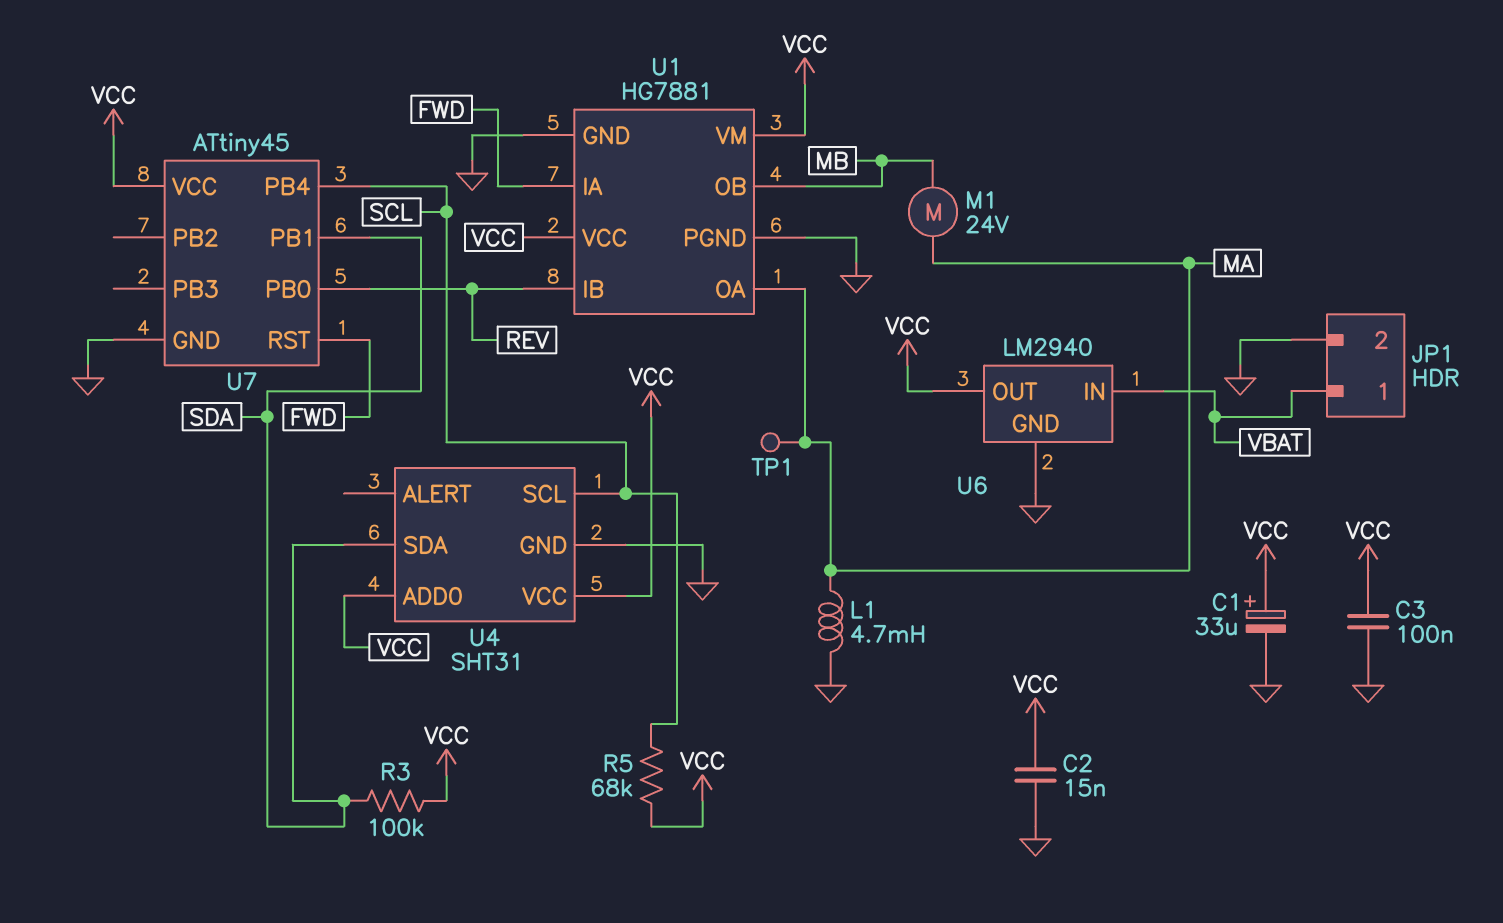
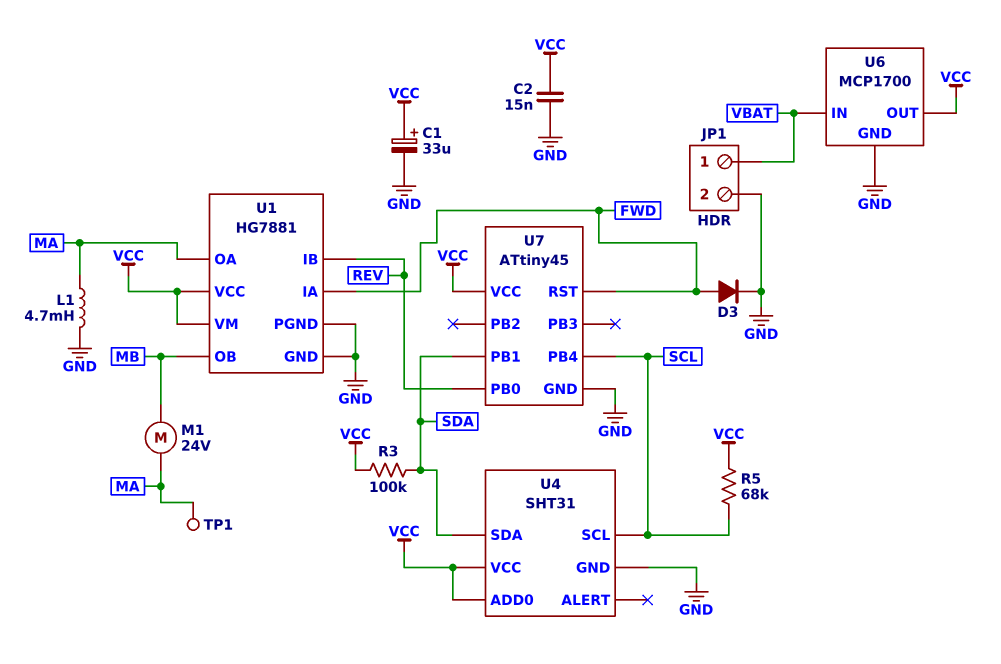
C3: 100nF (GND, VCC) -> none
D3: none -> diode (A FWD, K GND)
U6: LM2940 -> MCP1700

